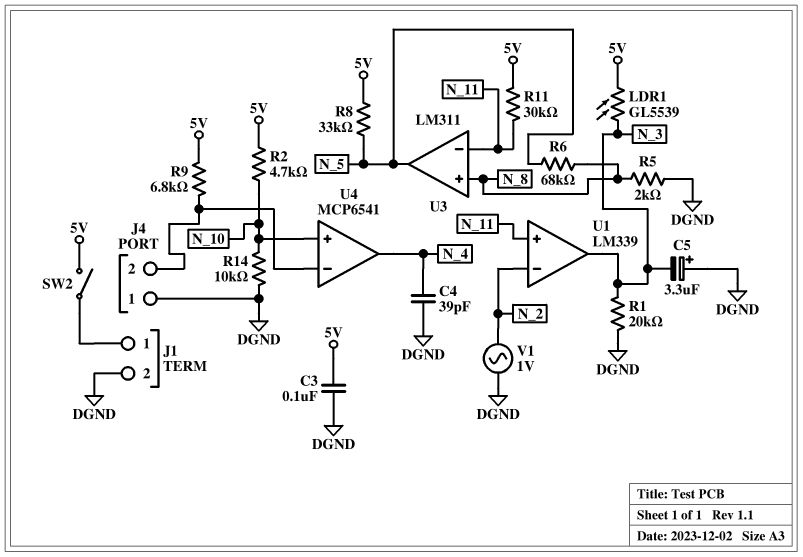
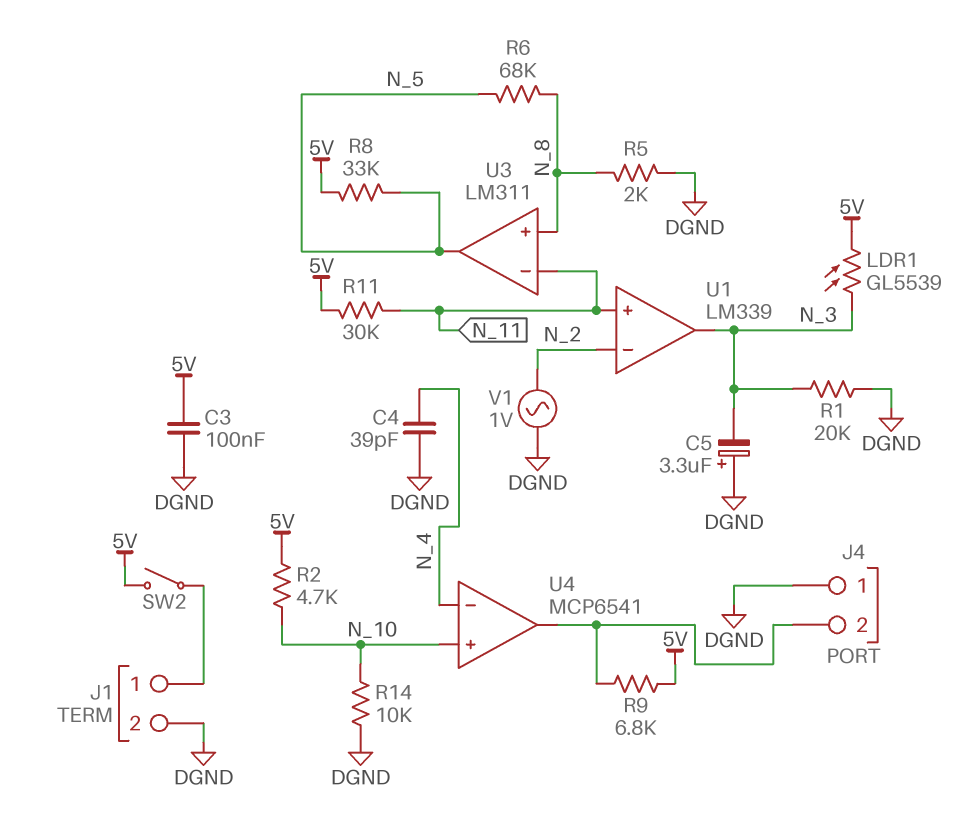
U4 pin in-: J4/2 -> N_4
U4 pin out: N_4 -> J4/2

